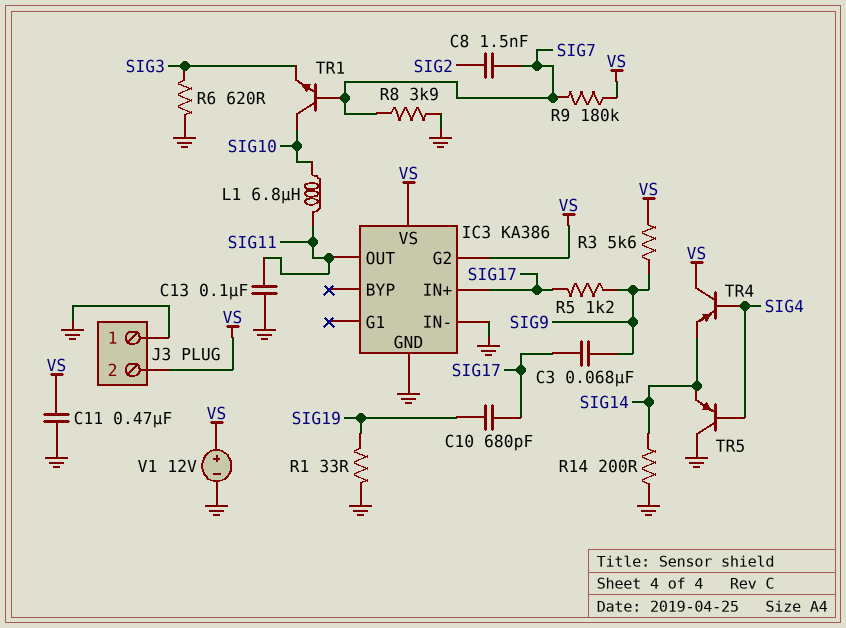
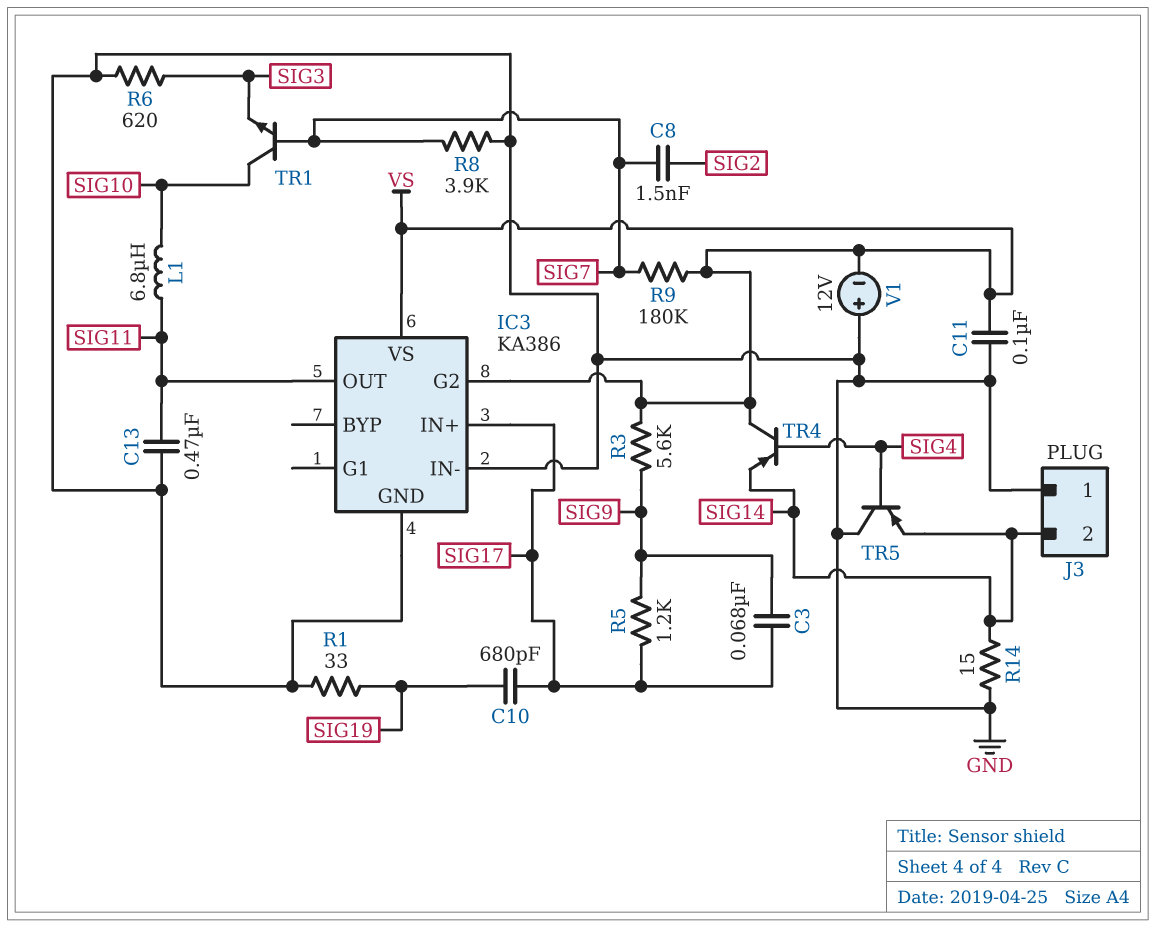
C11: 470nF (GND, VS) -> 100nF (GND, VS)
C13: 100nF (GND, SIG11) -> 470nF (GND, SIG11)
J3 pin 2: VS -> SIG14
R14: 200 (GND, SIG14) -> 15 (GND, SIG14)
V1: 12V (plus VS, minus GND) -> 12V (plus GND, minus VS)

